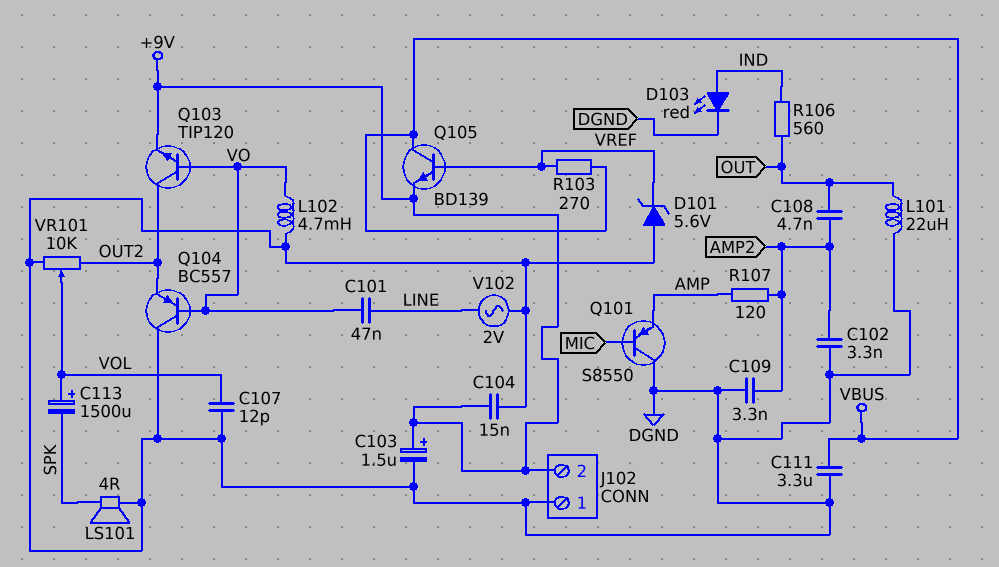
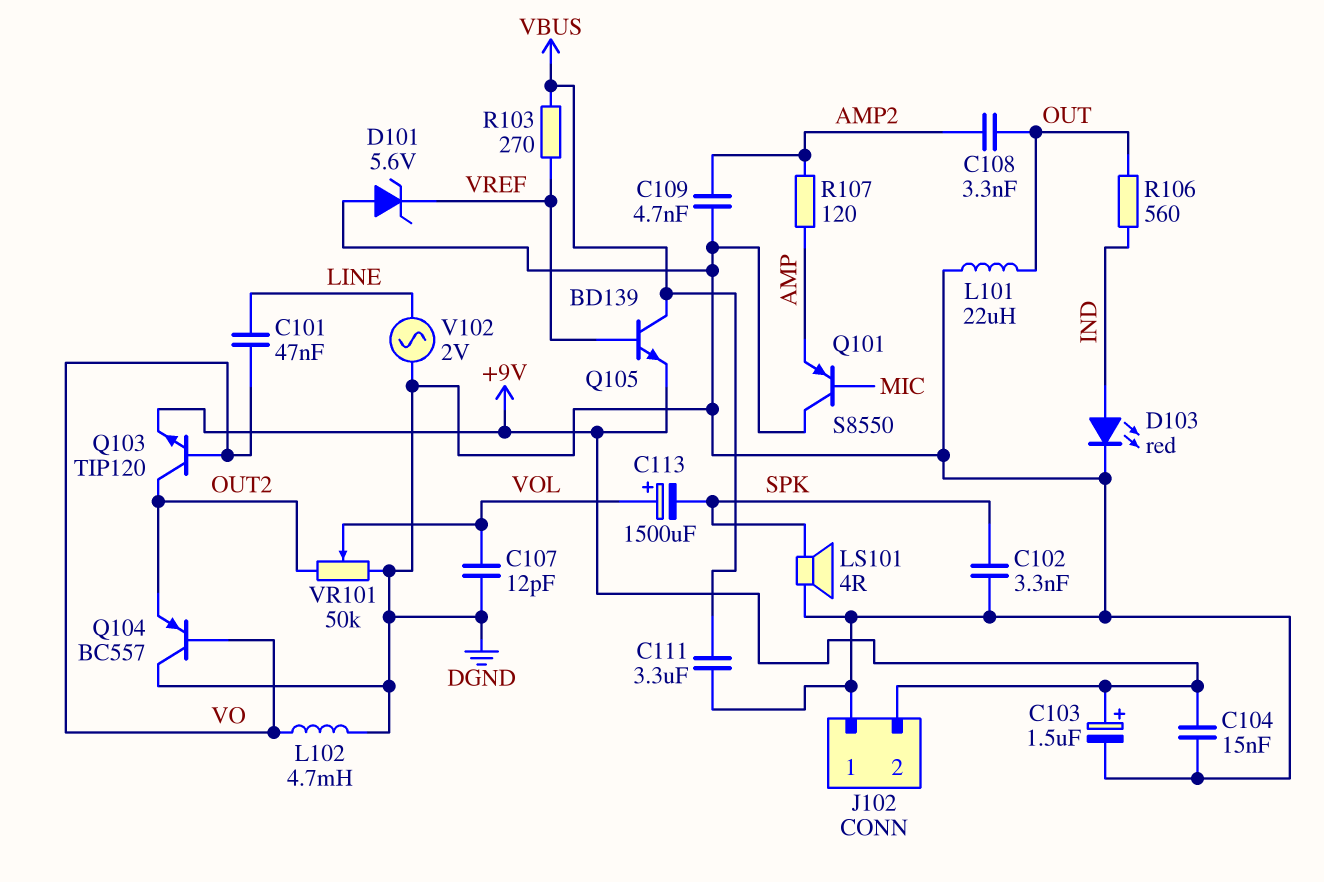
C102: 3.3nF (AMP2, DGND) -> 3.3nF (DGND, SPK)
C108: 4.7nF (AMP2, OUT) -> 3.3nF (AMP2, OUT)
C109: 3.3nF (AMP2, DGND) -> 4.7nF (AMP2, DGND)
VR101: 10k (DGND, OUT2, wiper VOL) -> 50k (DGND, OUT2, wiper VOL)

